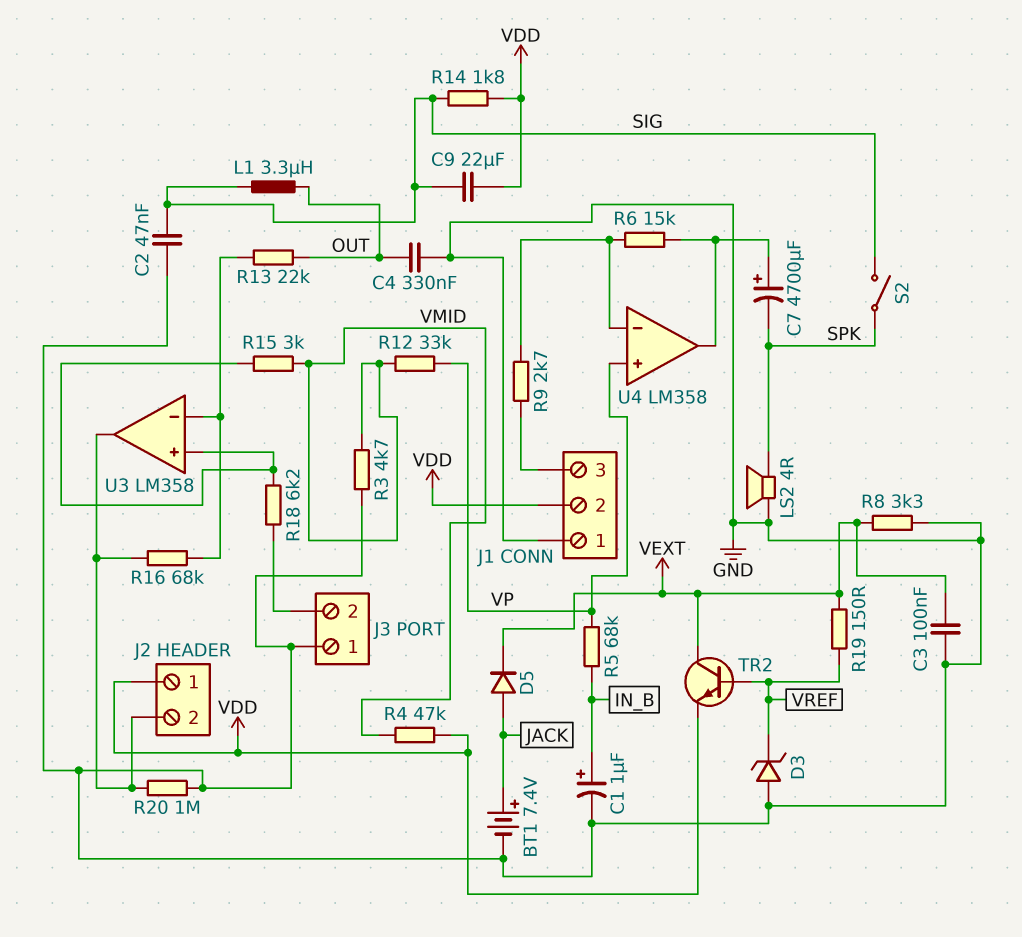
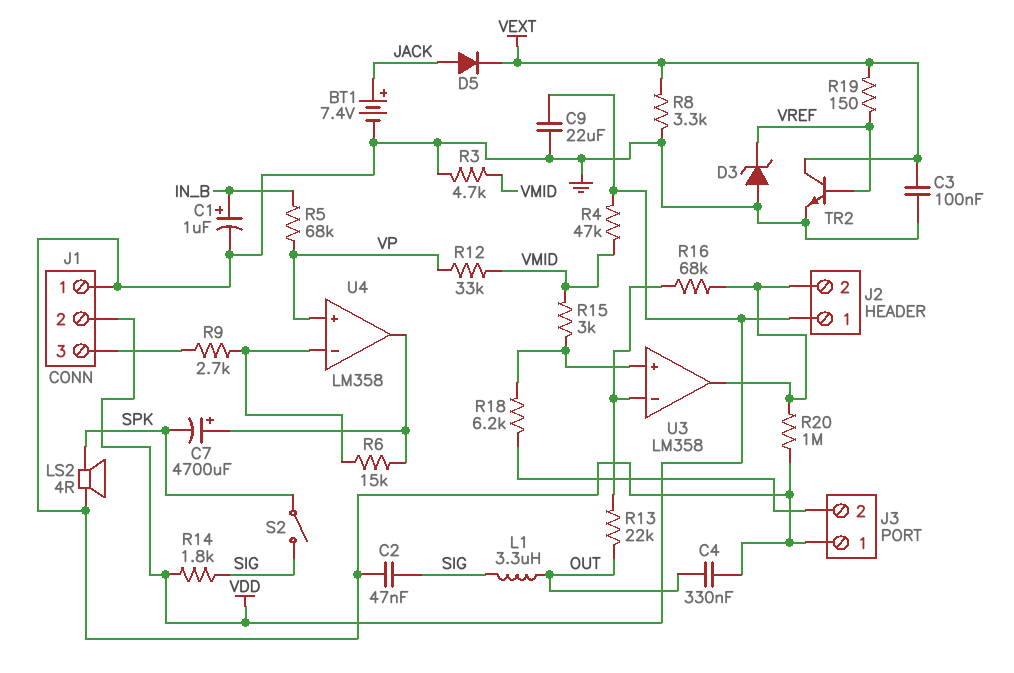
C9: 22uF (SIG, VDD) -> 22uF (GND, VDD)
TR2: NPN (B VREF, C VEXT, E VDD) -> NPN (B VREF, C VEXT, E GND)

